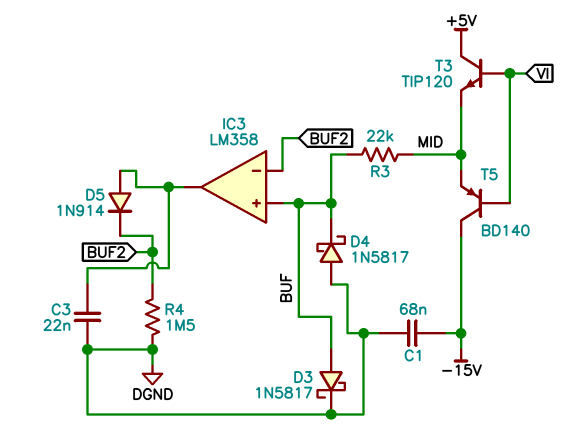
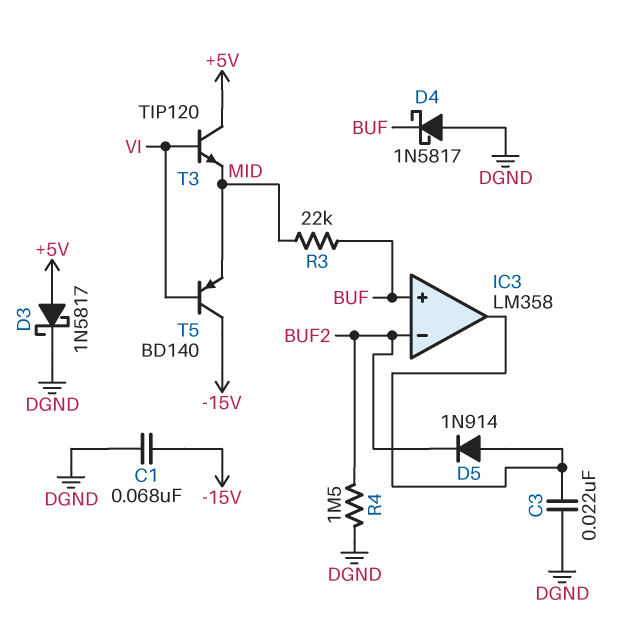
D3: schottky 1N5817 (A BUF, K DGND) -> schottky 1N5817 (A +5V, K DGND)

